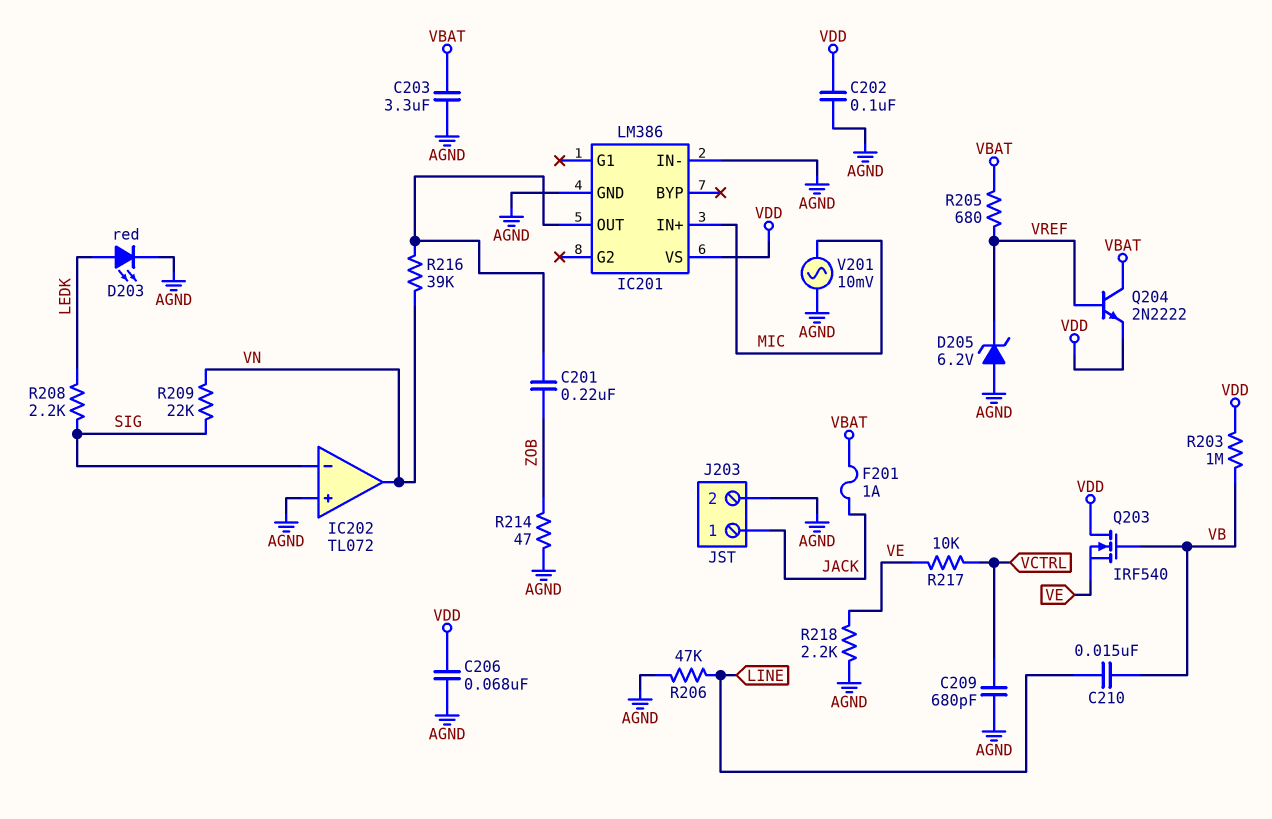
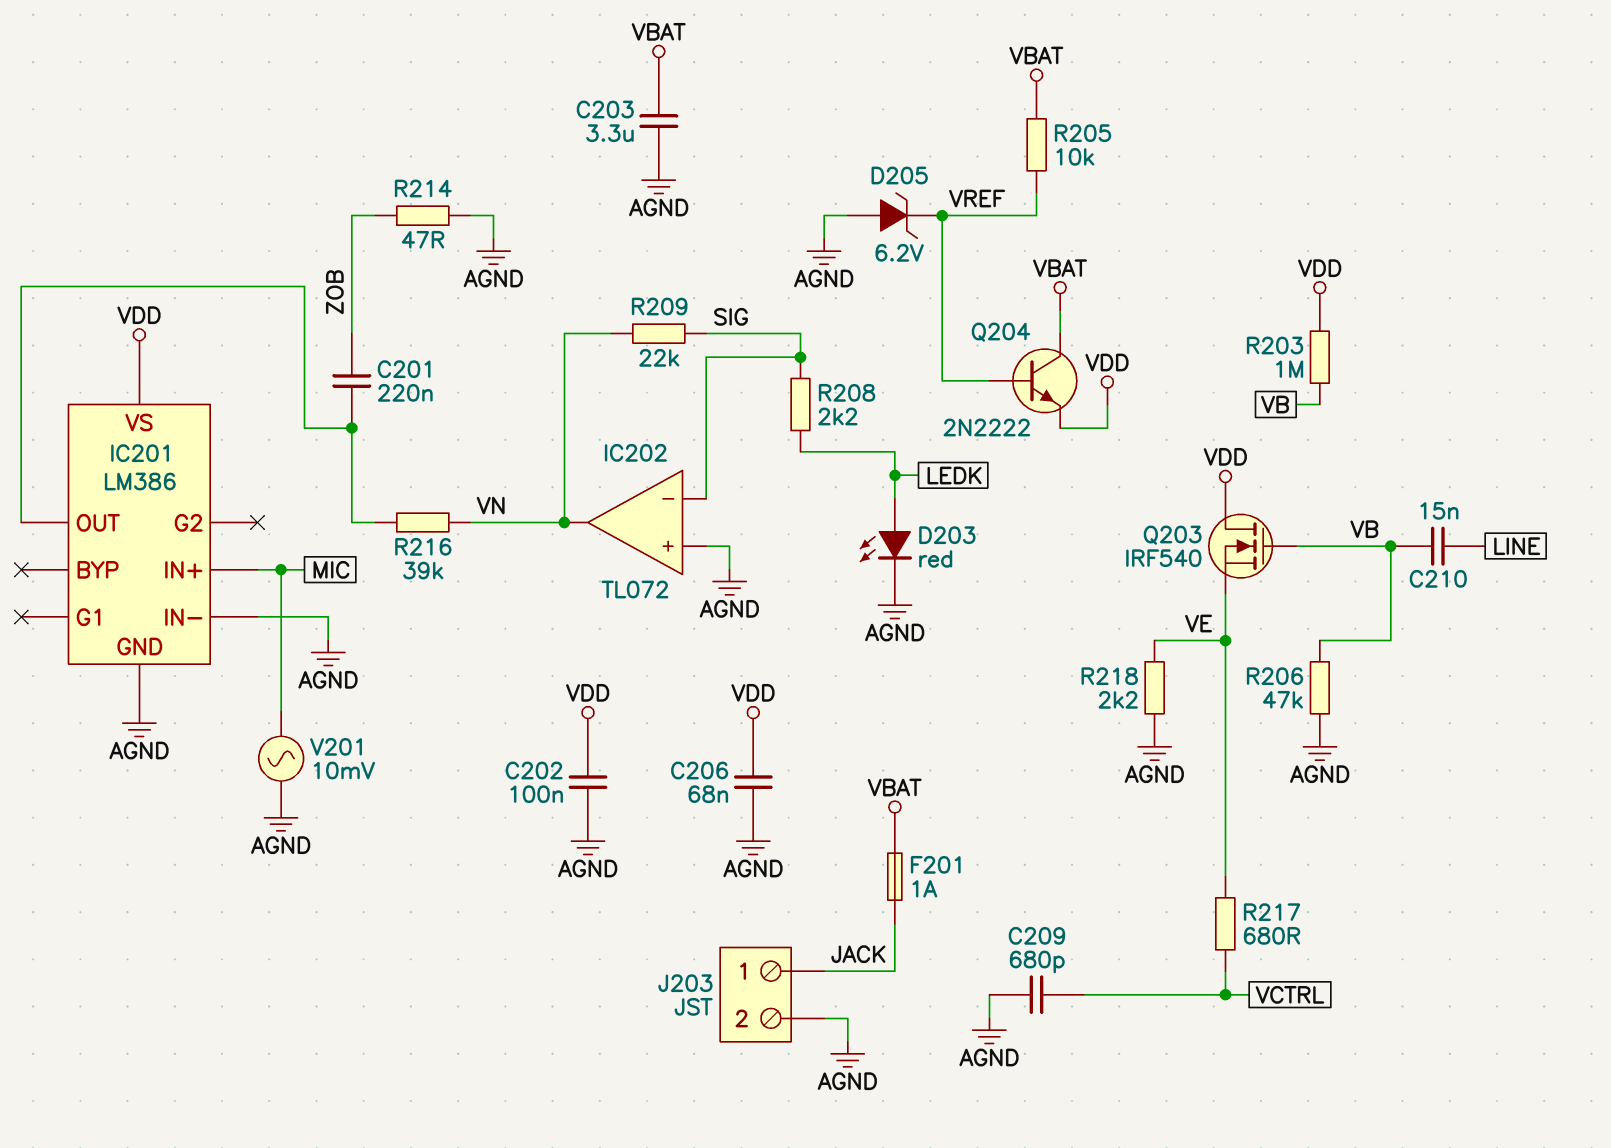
R205: 680 (VBAT, VREF) -> 10k (VBAT, VREF)
R206: 47k (AGND, LINE) -> 47k (AGND, VB)
R217: 10k (VCTRL, VE) -> 680 (VCTRL, VE)

